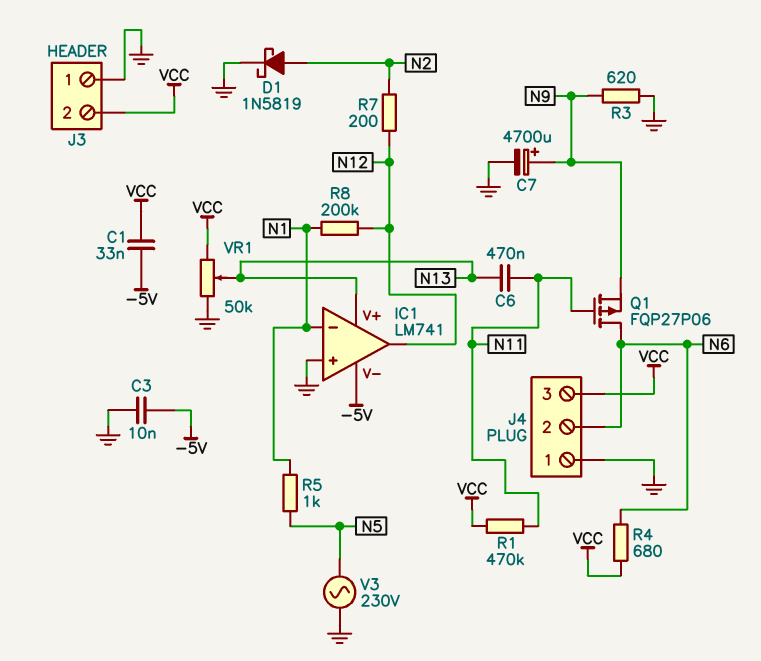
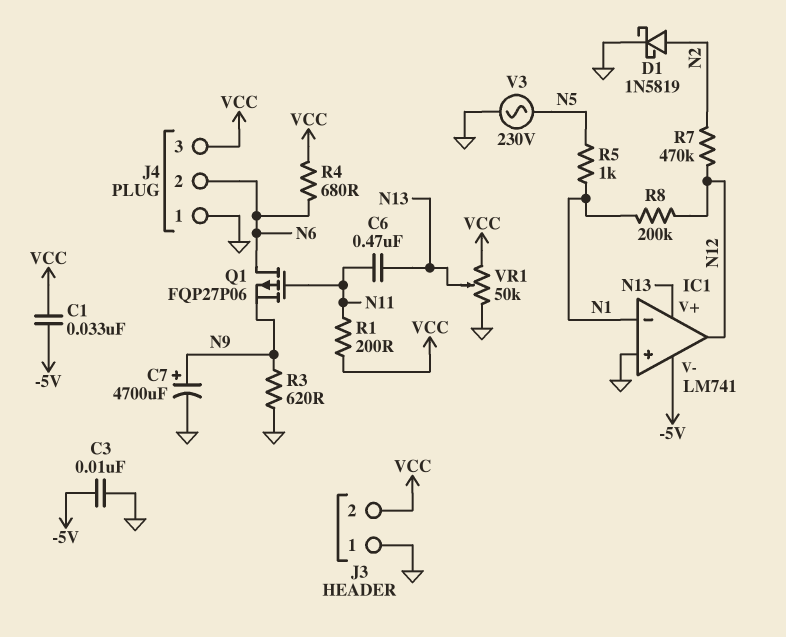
R1: 470k (N11, VCC) -> 200 (N11, VCC)
R7: 200 (N2, N12) -> 470k (N2, N12)

